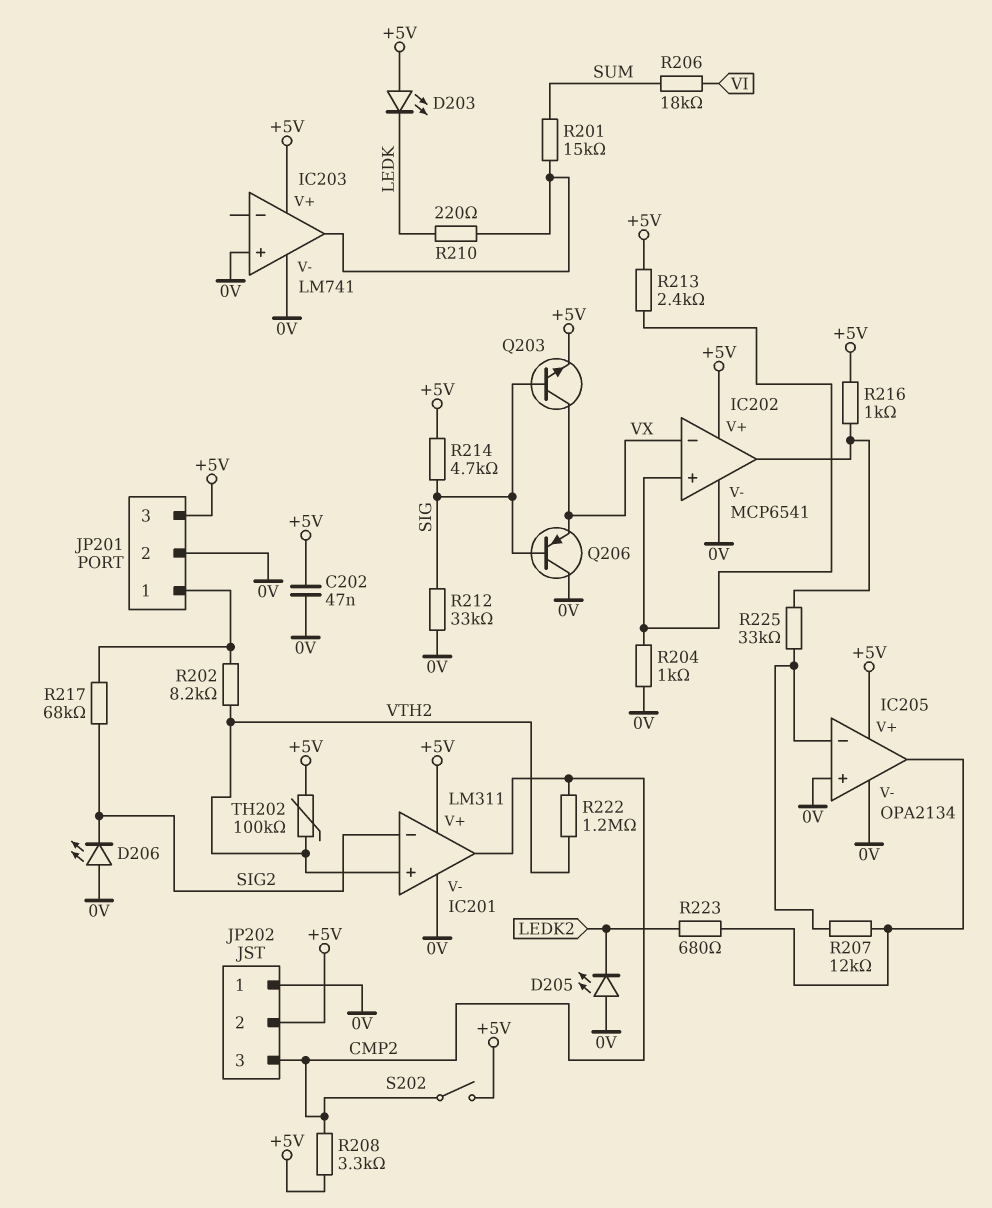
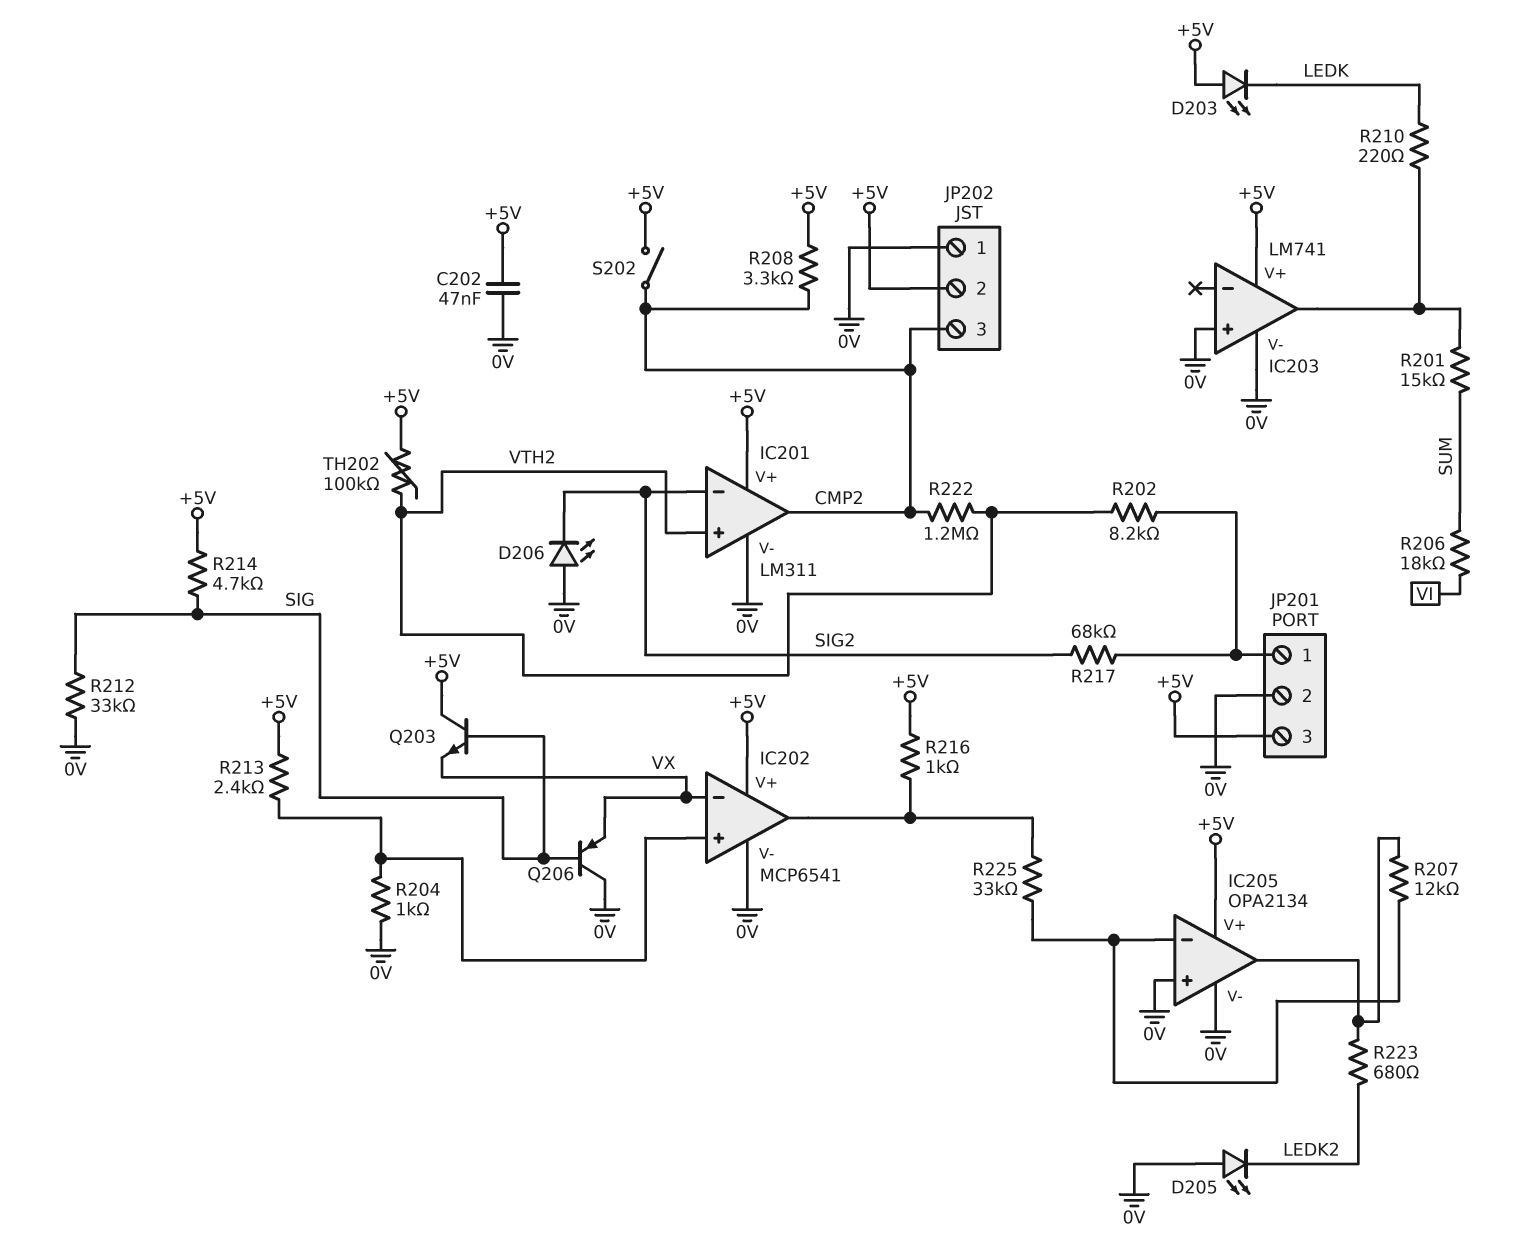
Q203: NPN (B SIG, C VX, E +5V) -> NPN (B SIG, C +5V, E VX)

